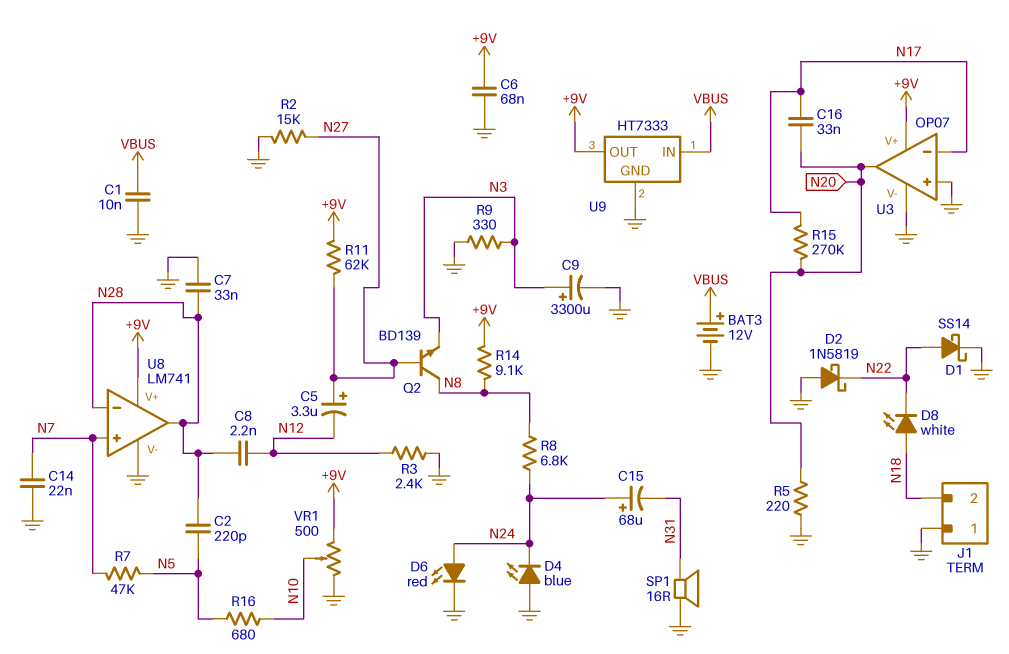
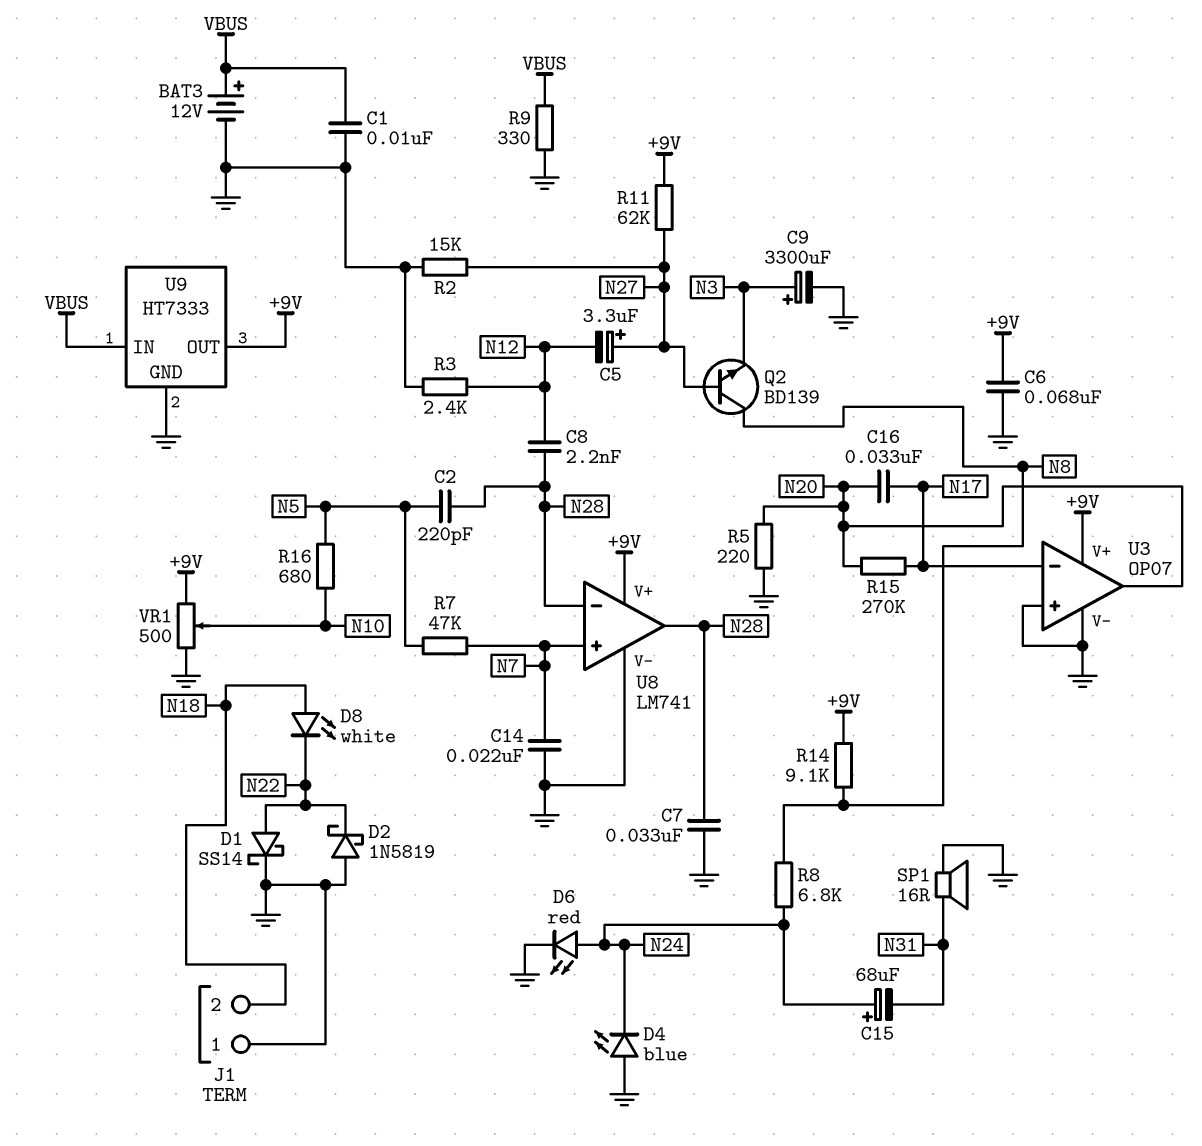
R9: 330 (GND, N3) -> 330 (GND, VBUS)

